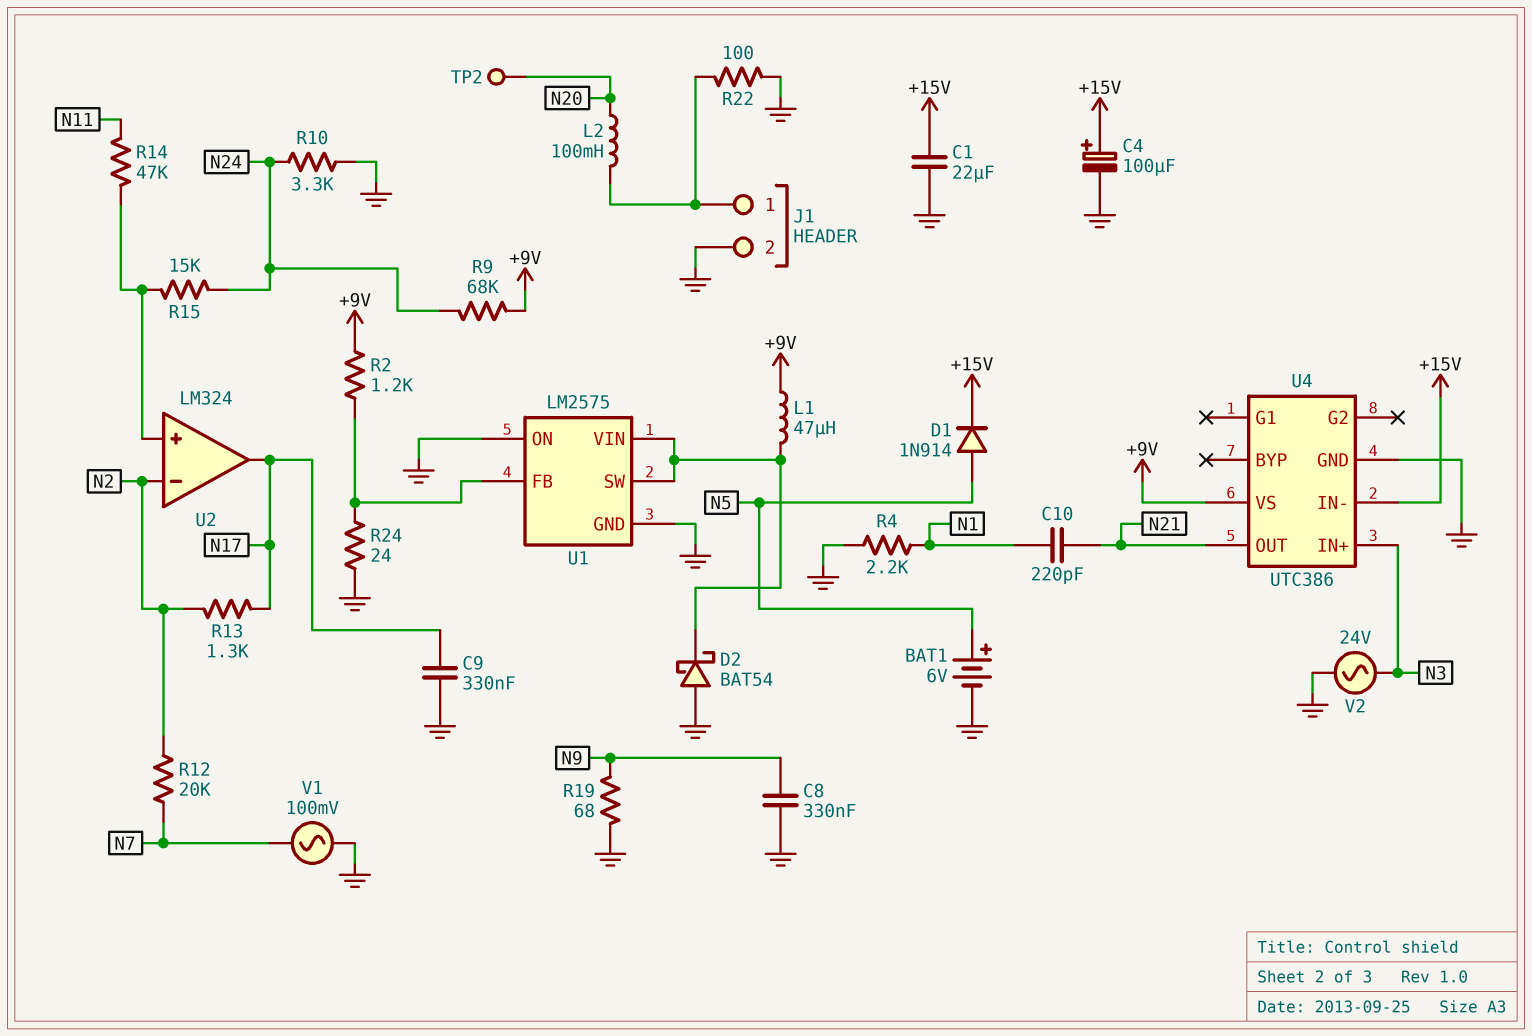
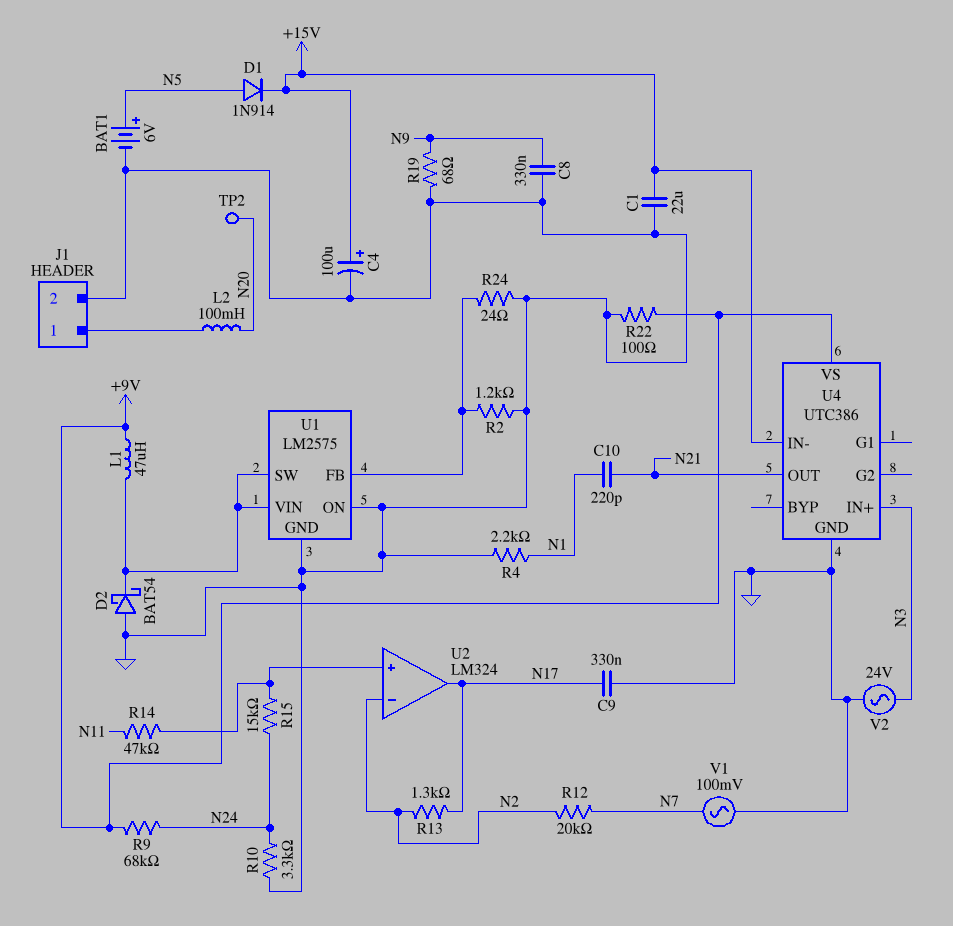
R2: 1.2k (+9V, U1/FB) -> 1.2k (GND, U1/FB)
R22: 100 (GND, J1/1) -> 100 (+9V, GND)

